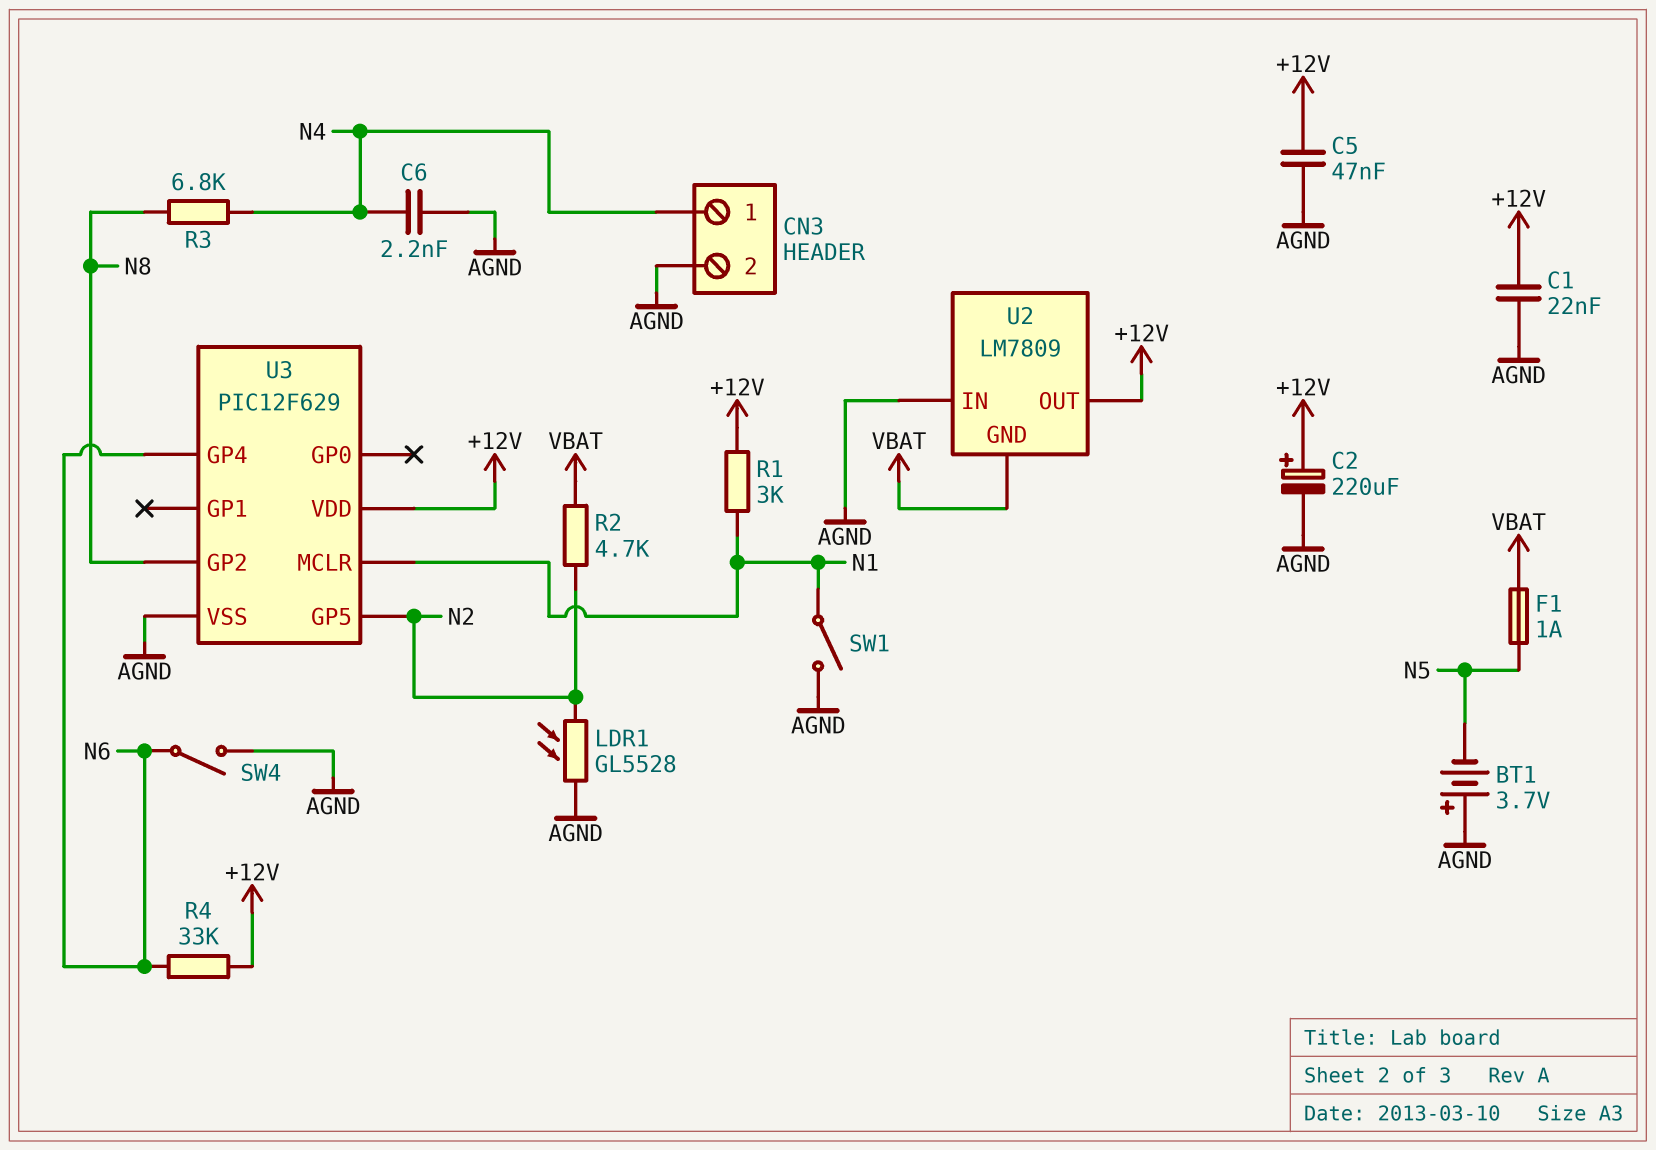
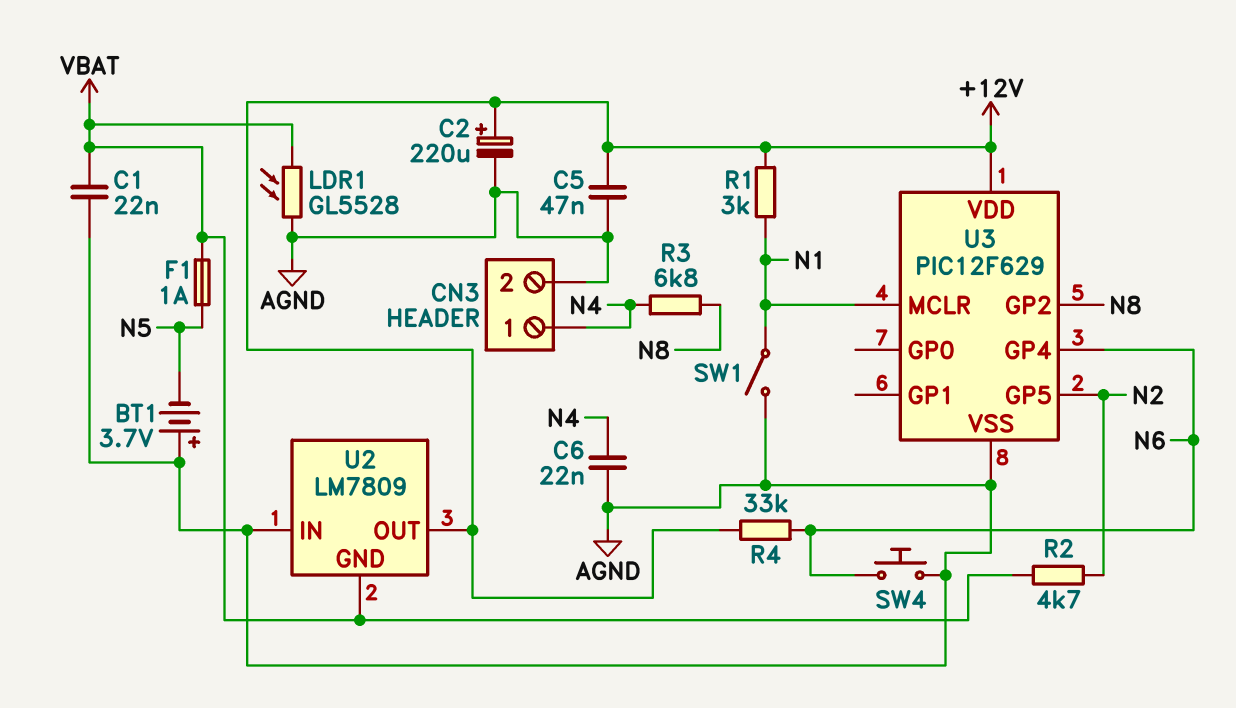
C1: 22nF (+12V, AGND) -> 22nF (AGND, VBAT)
C6: 2.2nF (AGND, N4) -> 22nF (AGND, N4)
LDR1: GL5528 (AGND, N2) -> GL5528 (AGND, VBAT)
SW4: switch (AGND, N6) -> button (AGND, N6)

